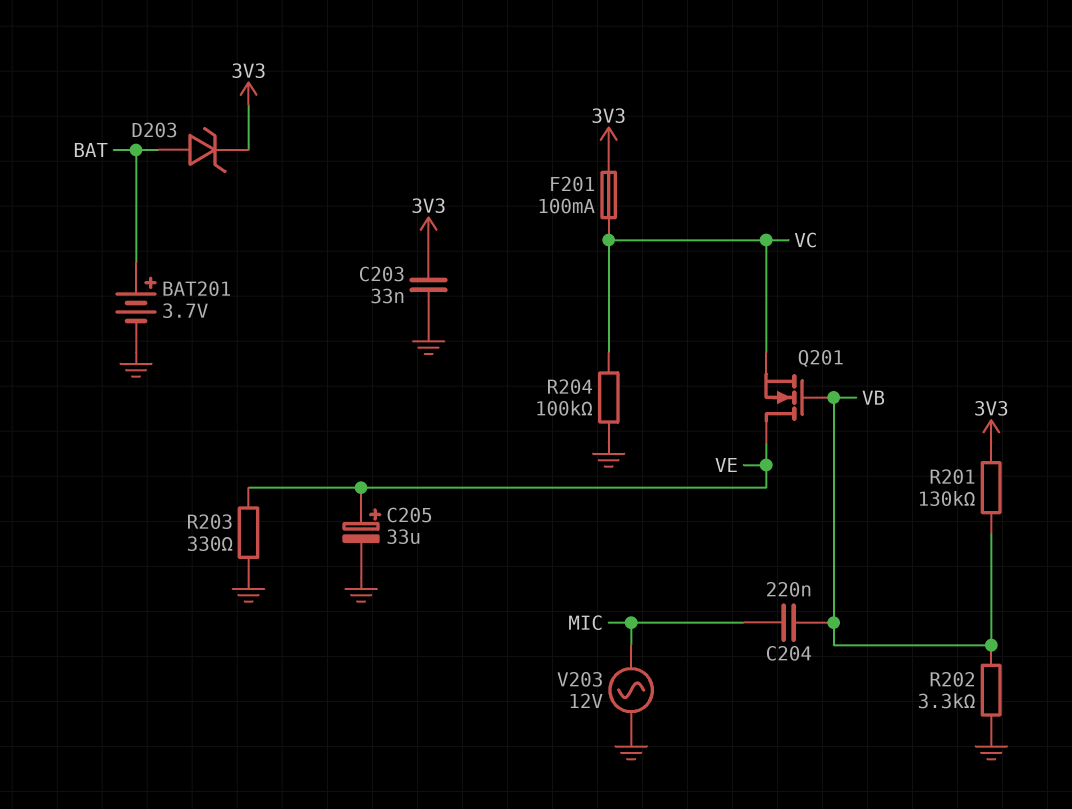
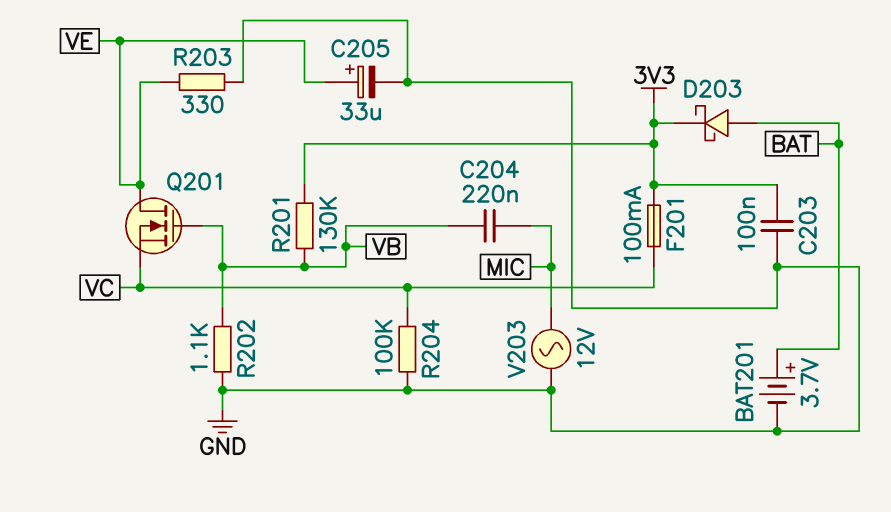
C203: 33nF (3V3, GND) -> 100nF (3V3, GND)
D203: zener (A BAT, K 3V3) -> schottky (A BAT, K 3V3)
R202: 3.3k (GND, VB) -> 1.1k (GND, VB)

